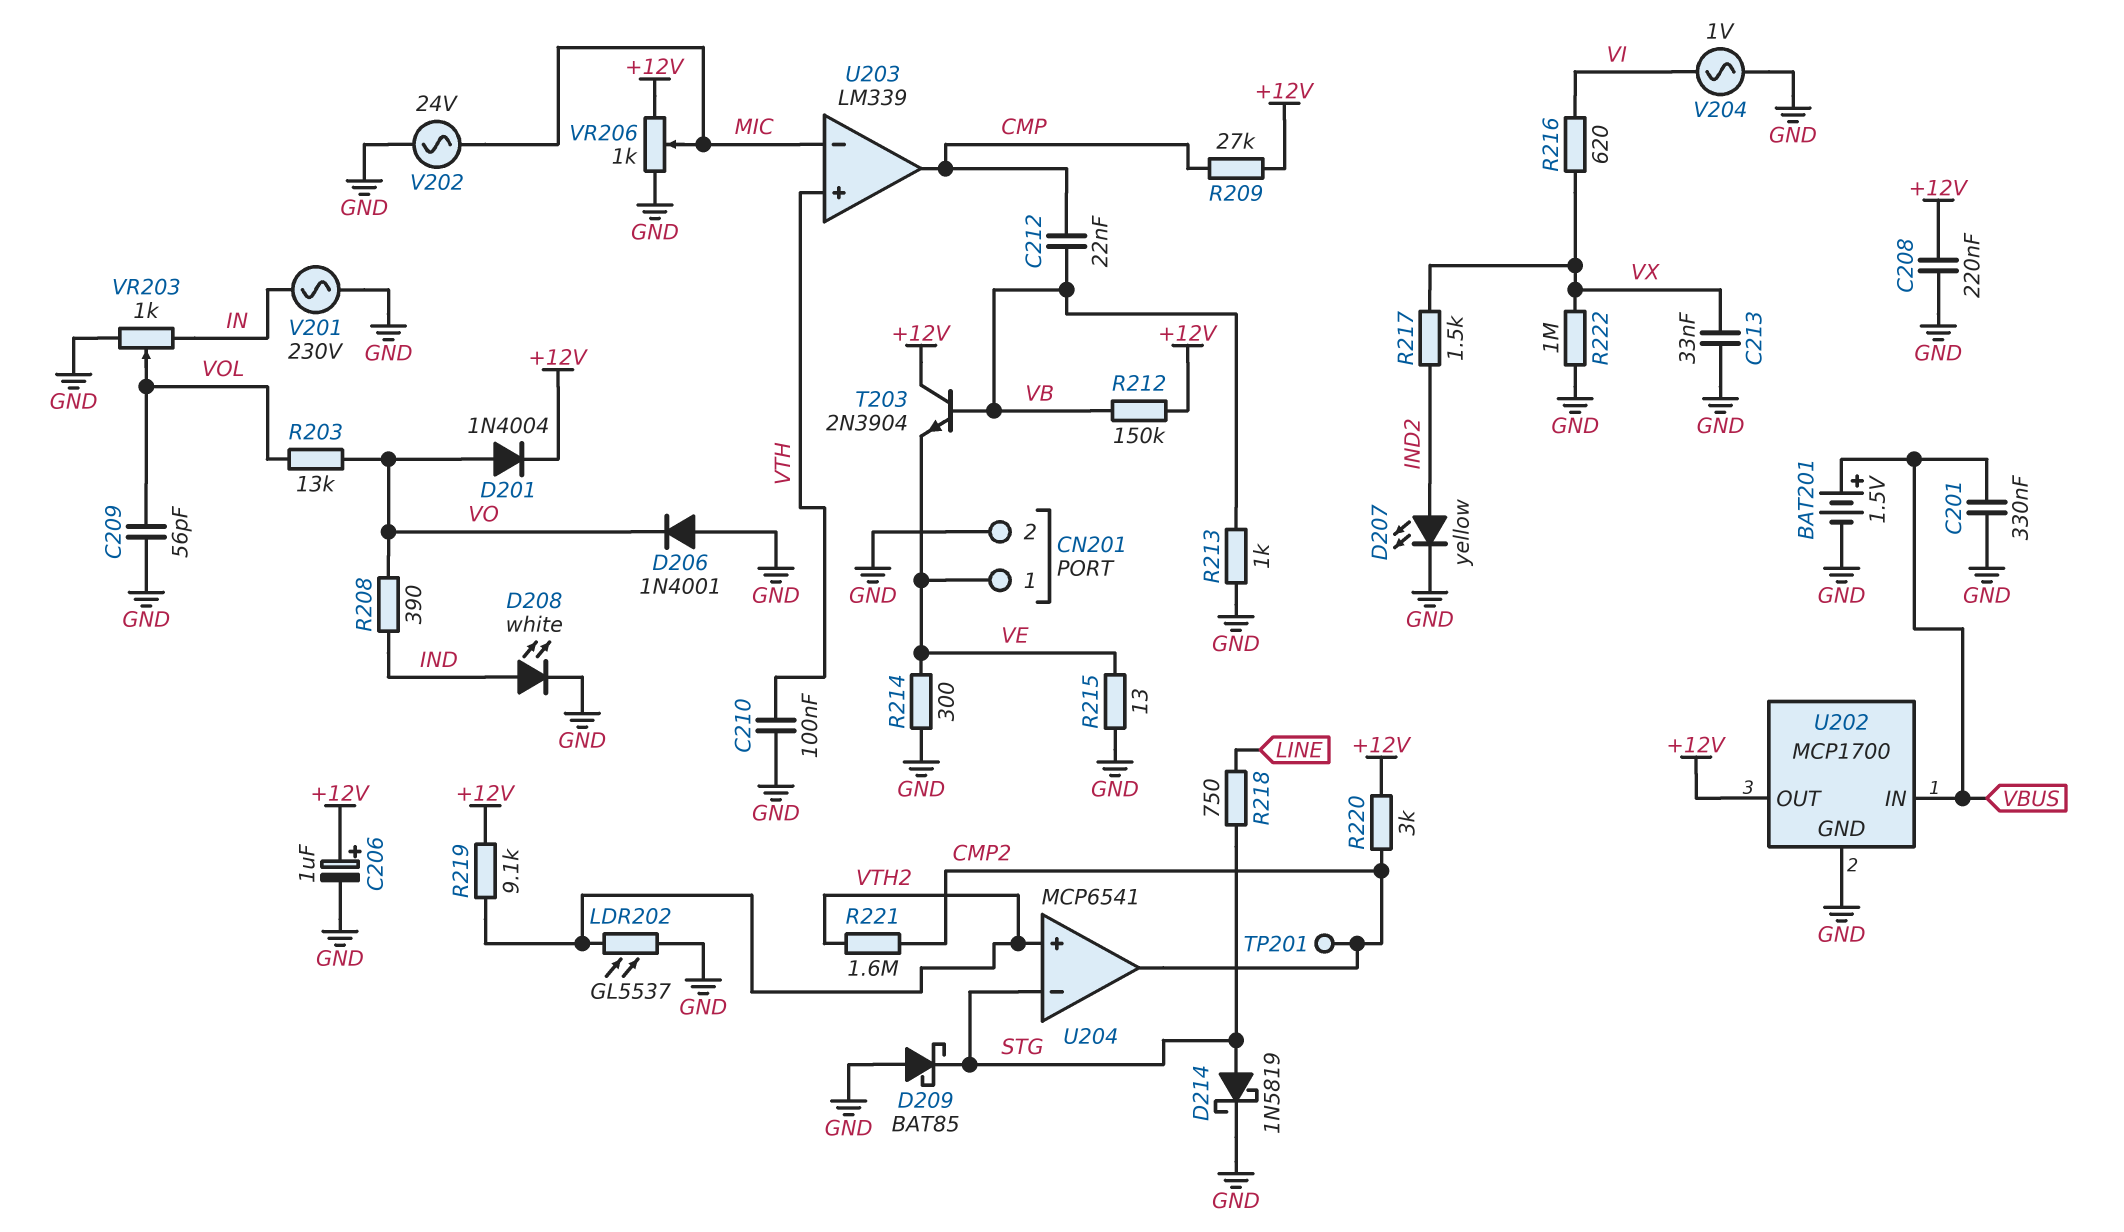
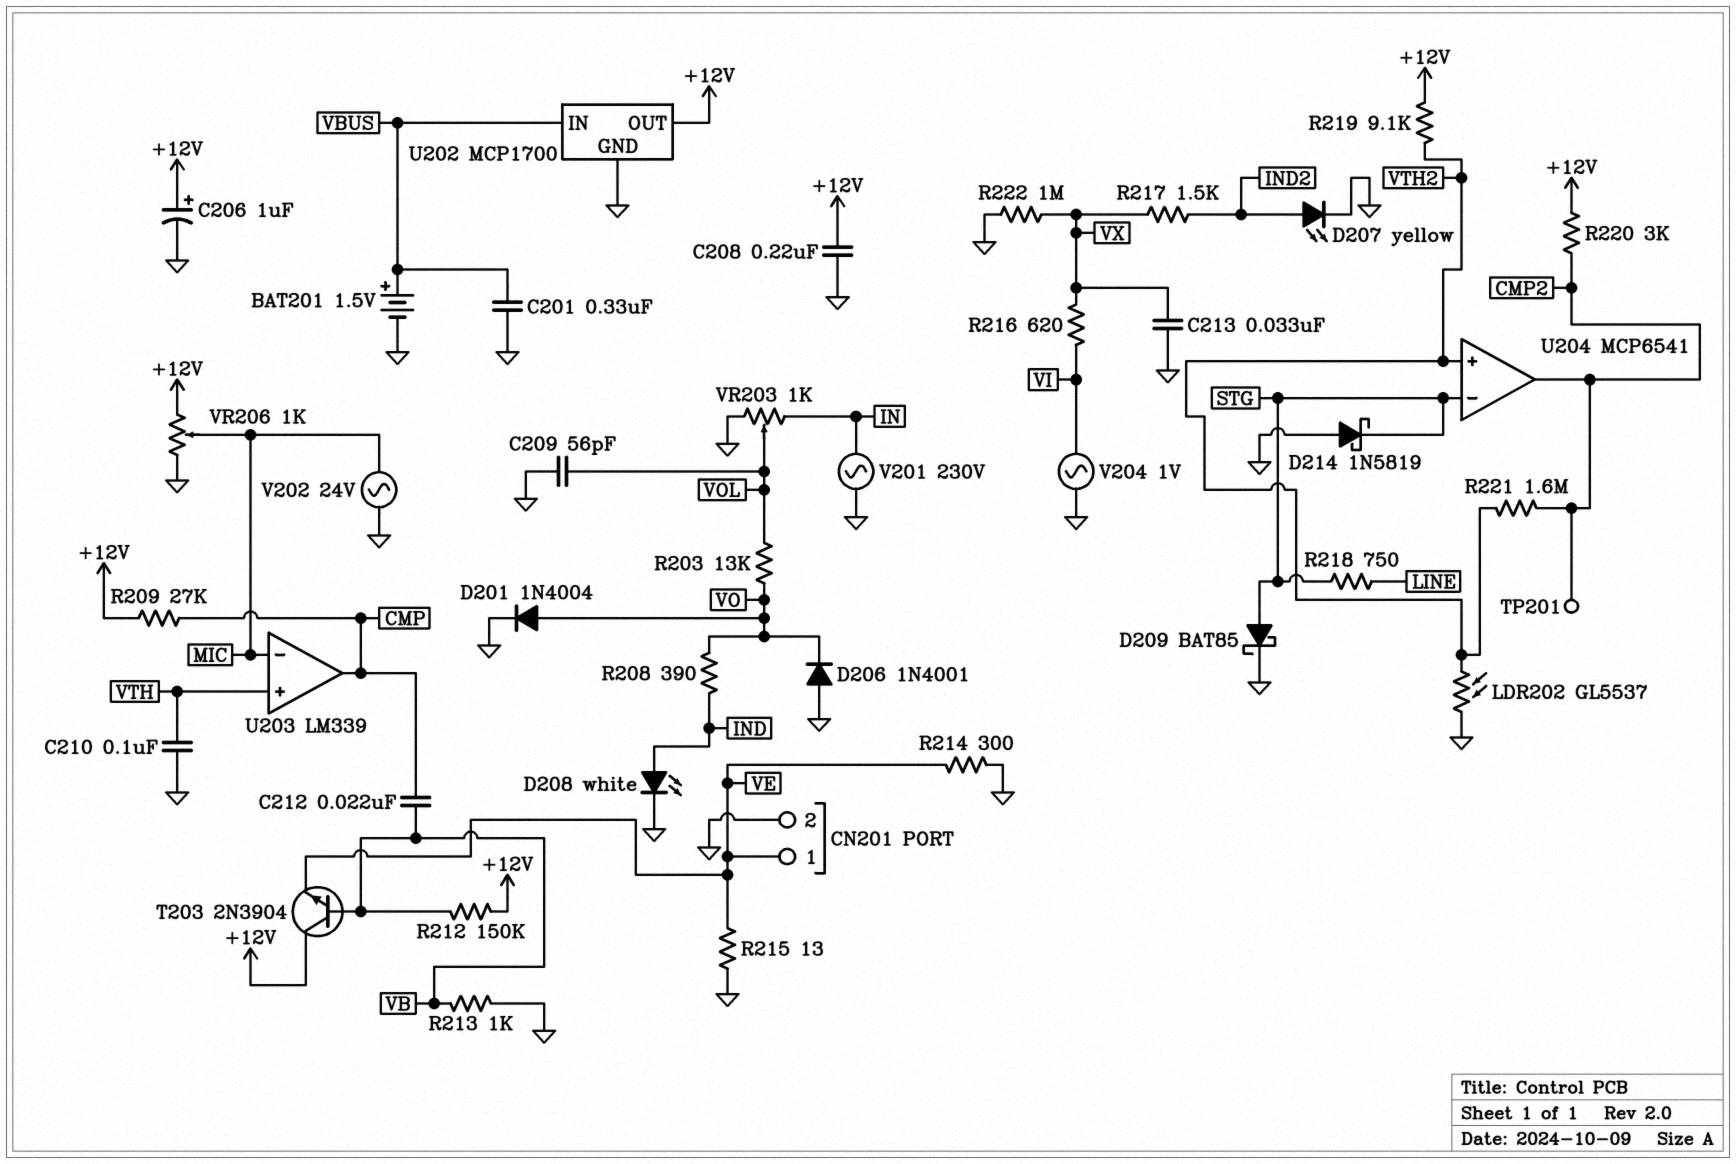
D201: diode 1N4004 (A VO, K +12V) -> diode 1N4004 (A VO, K GND)
D209: schottky BAT85 (A GND, K STG) -> schottky BAT85 (A STG, K GND)
D214: schottky 1N5819 (A STG, K GND) -> schottky 1N5819 (A GND, K STG)

